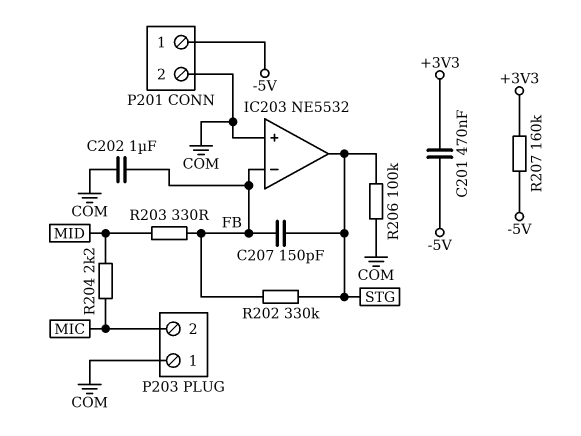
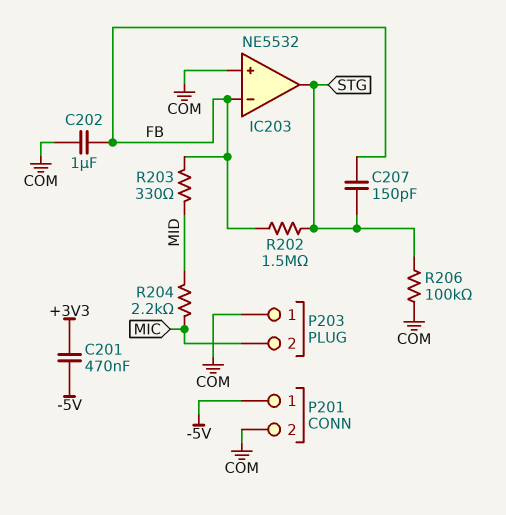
R202: 330k (FB, STG) -> 1.5M (FB, STG)
R207: 160k (+3V3, -5V) -> none

